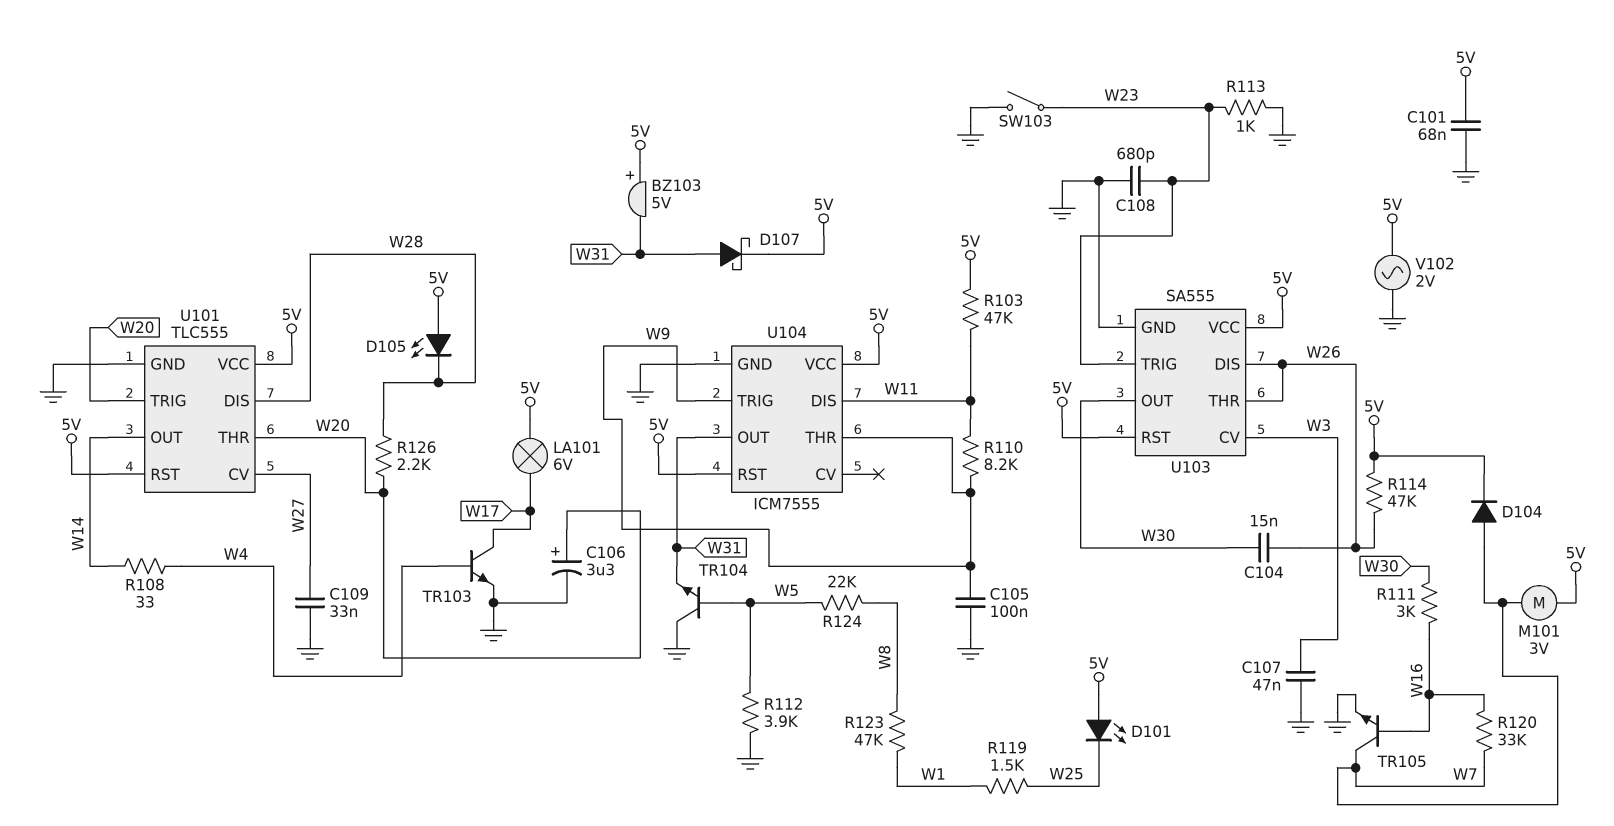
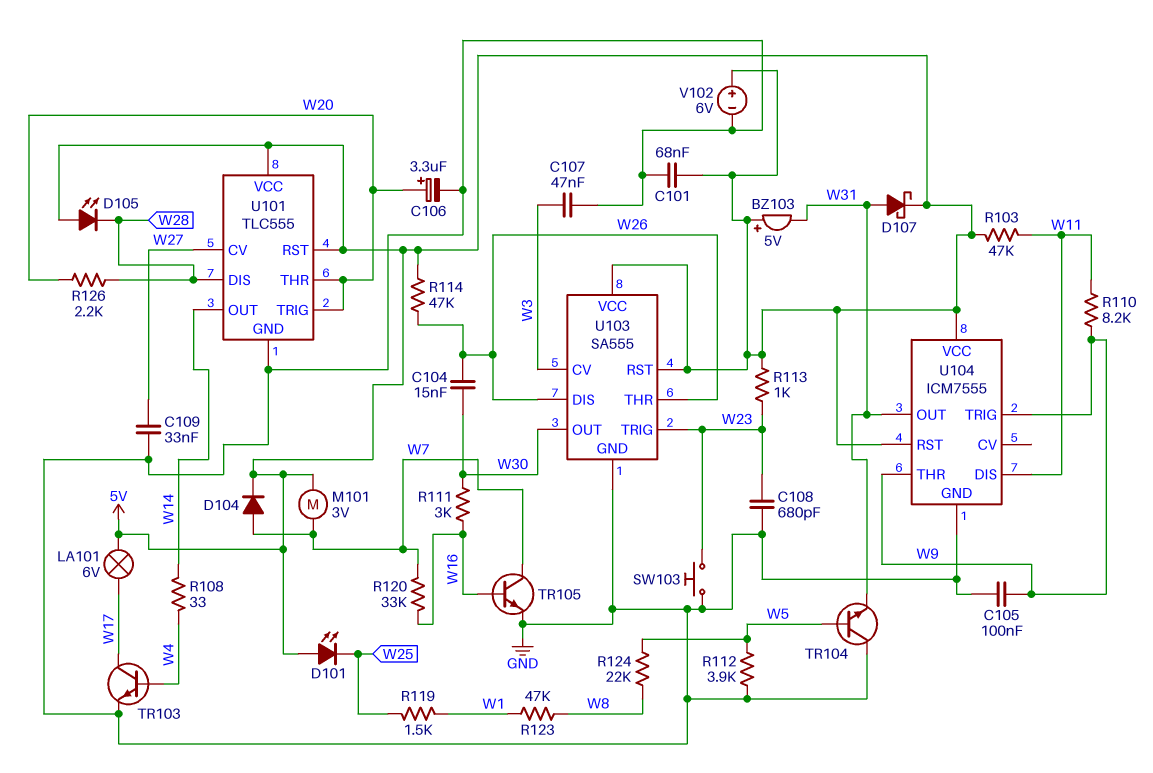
R113: 1k (GND, W23) -> 1k (5V, W23)
SW103: switch (GND, W23) -> button (GND, W23)
V102: AC 2V (5V, GND) -> 6V (plus 5V, minus GND)

